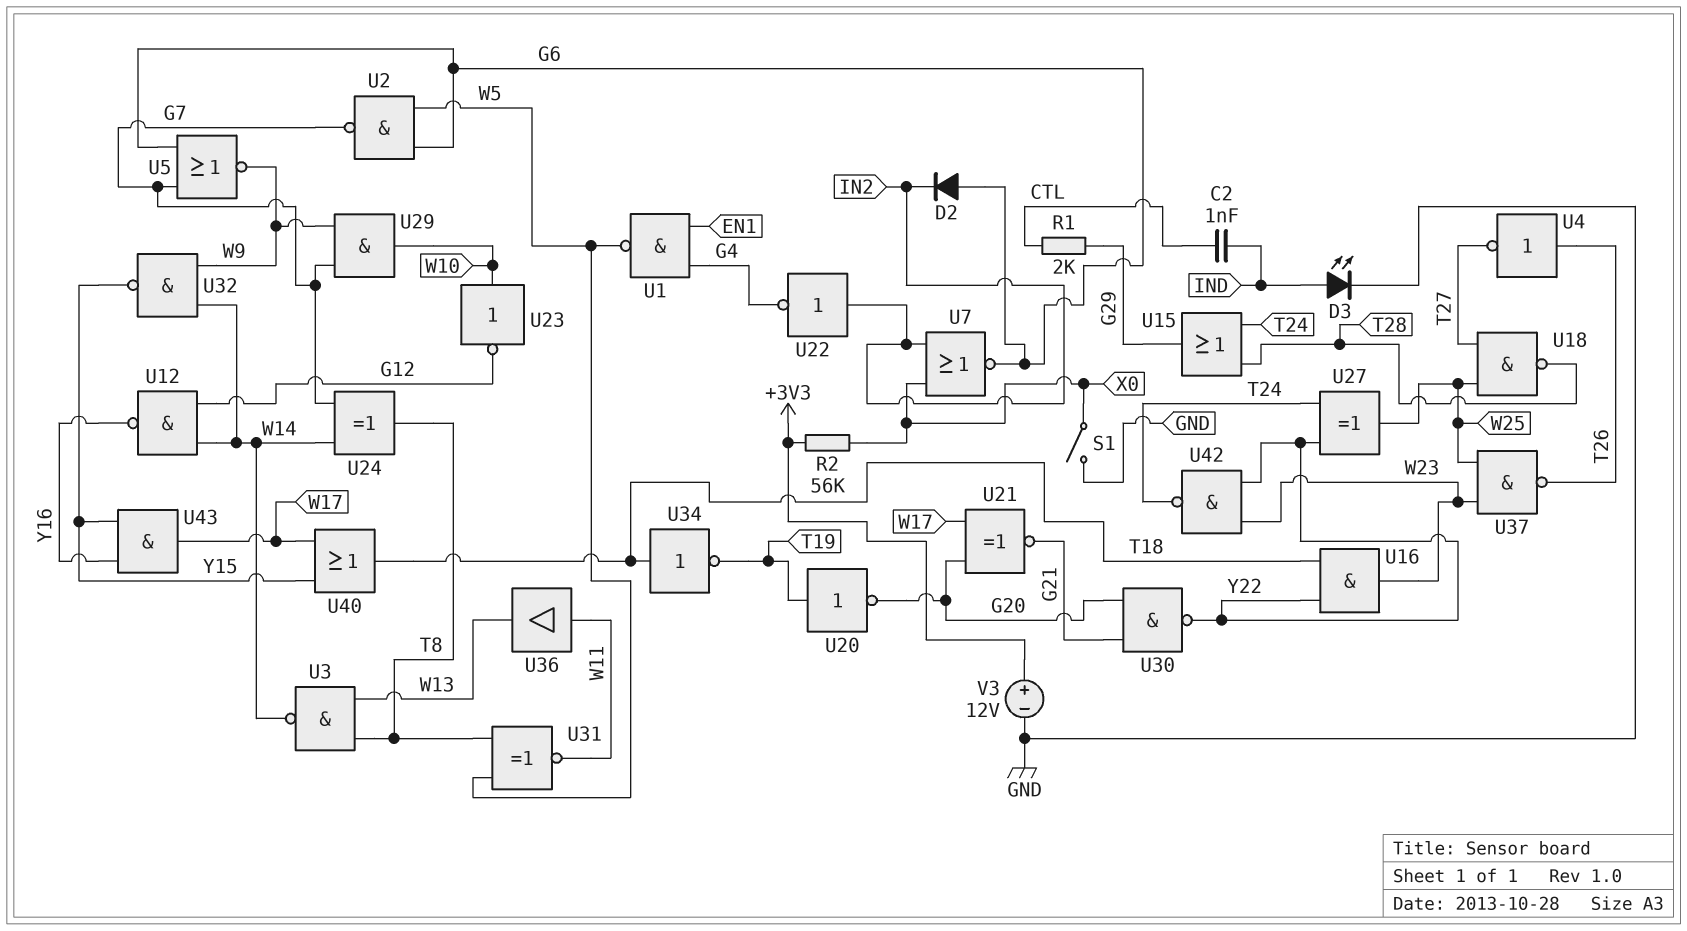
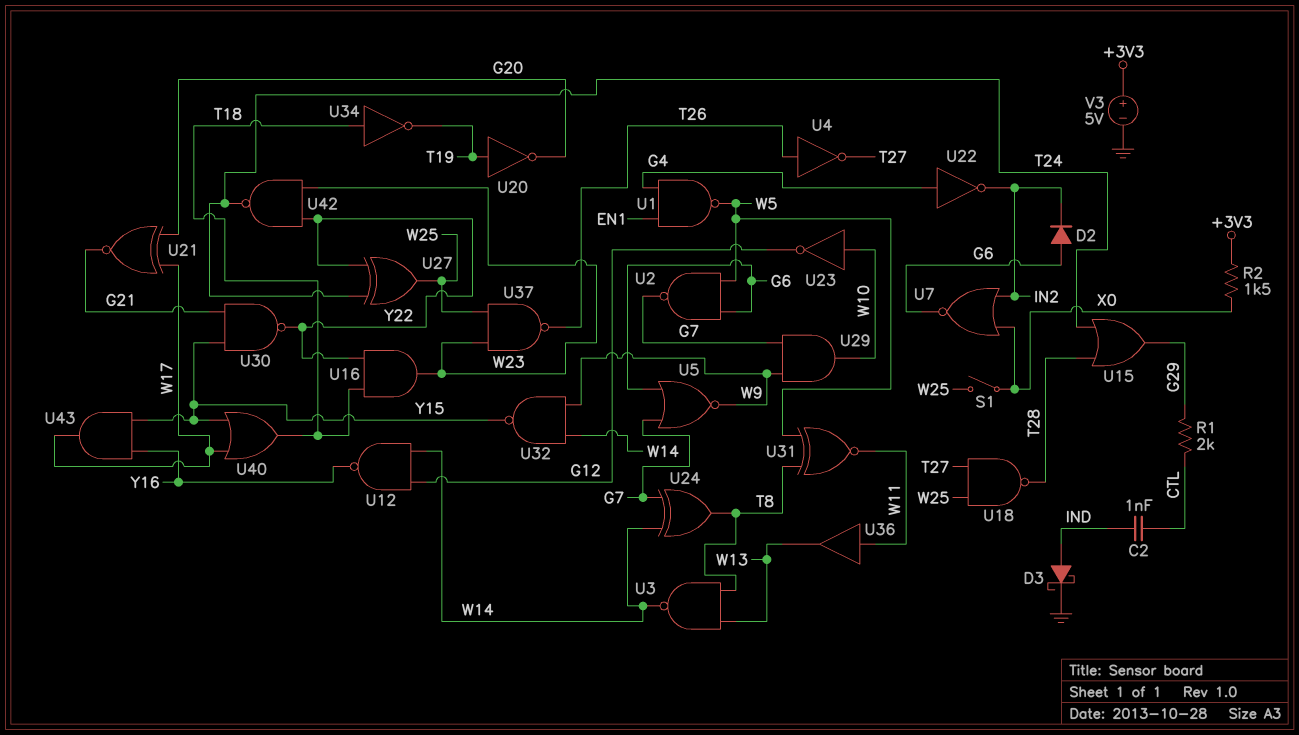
D3: LED (A IND, K GND) -> schottky (A IND, K GND)
R2: 56k (+3V3, X0) -> 1.5k (+3V3, X0)
S1: switch (GND, X0) -> switch (W25, X0)
U22: NOT (in IN2, out G4) -> NOT (in G4, out IN2)
U30: NAND (in G20, in G21, out Y22) -> NAND (in G21, in Y15, out Y22)
V3: 12V (plus +3V3, minus GND) -> 5V (plus +3V3, minus GND)

